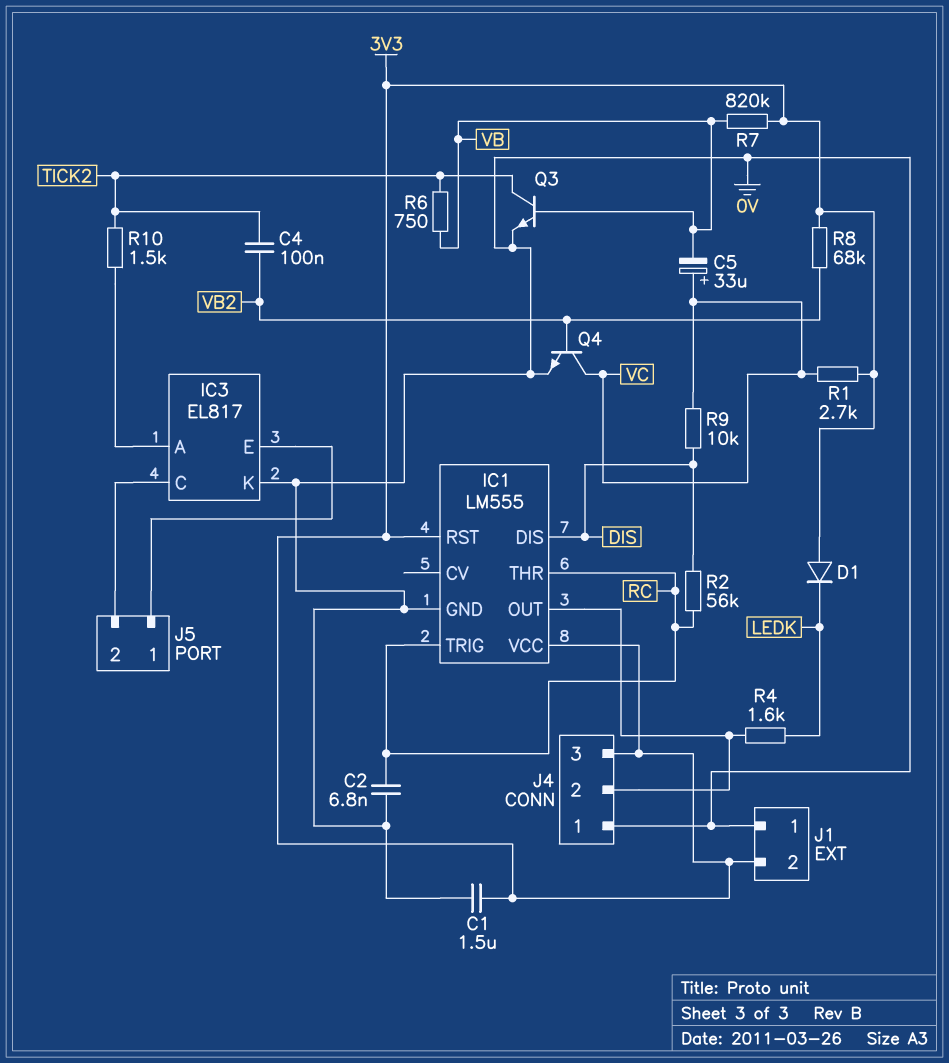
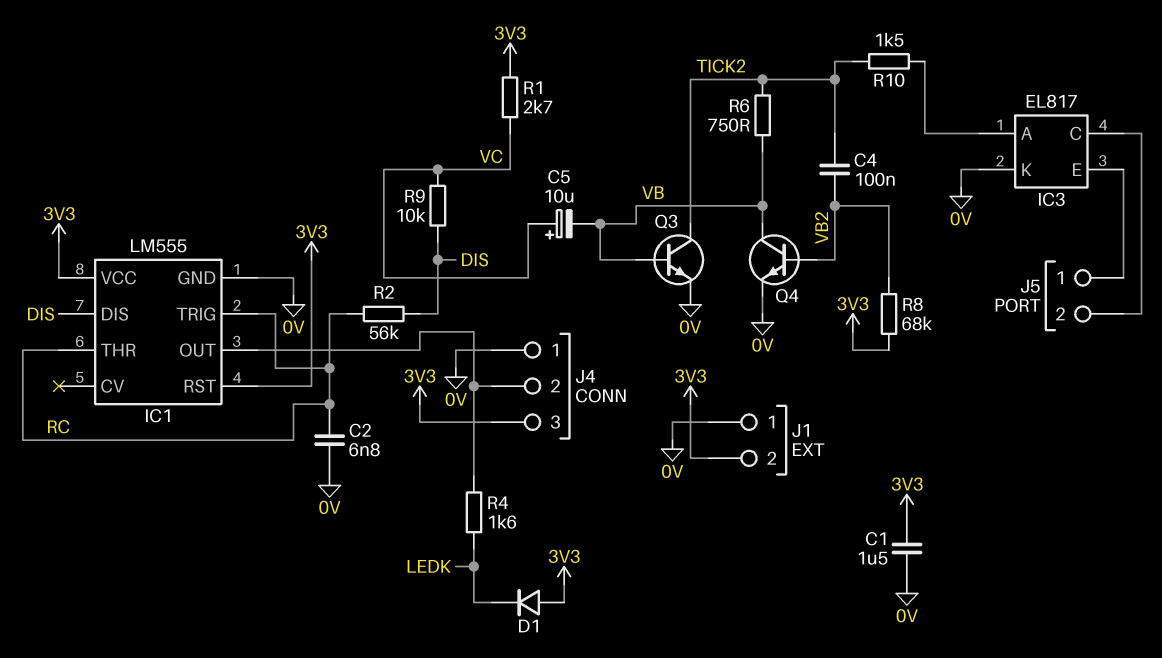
C5: 33uF (plus VC, minus VB) -> 10uF (plus VC, minus VB)
Q4: NPN (B VB2, C VC, E 0V) -> NPN (B VB2, C VB, E 0V)
R7: 820k (3V3, VB) -> none

